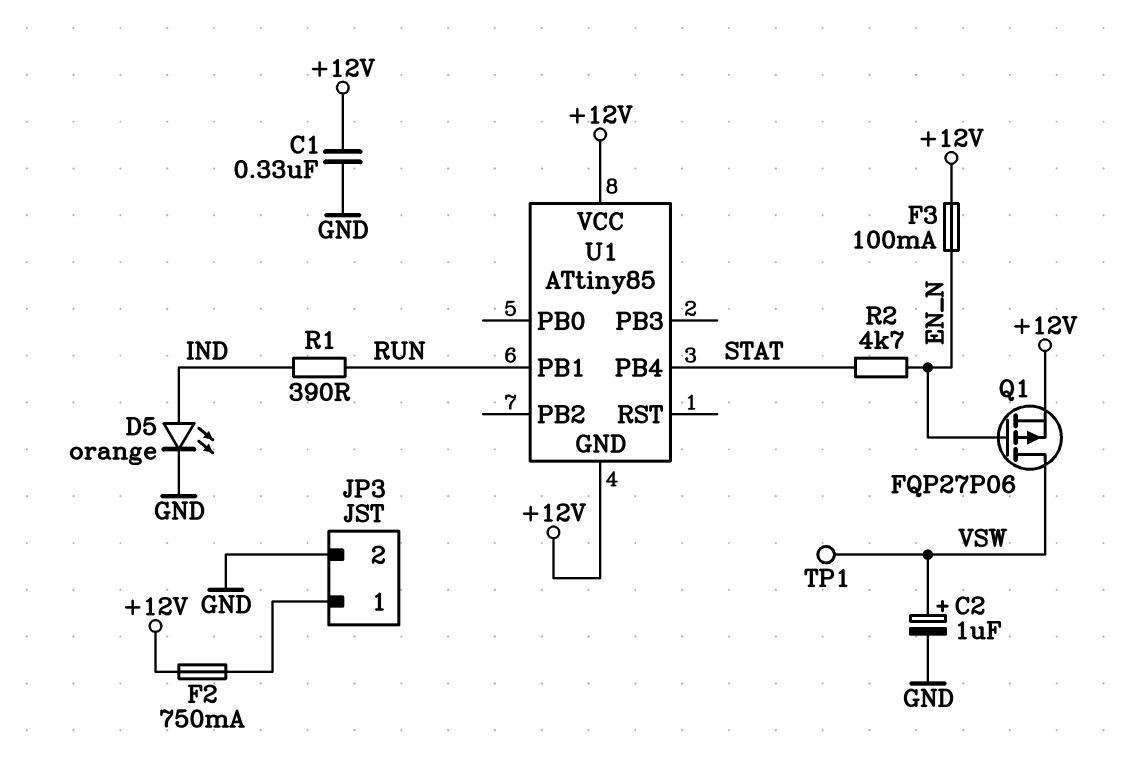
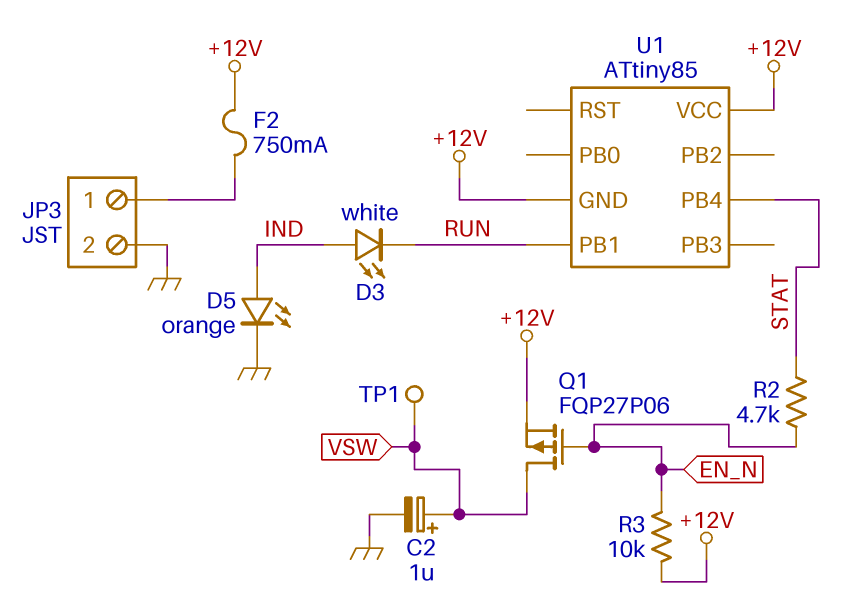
C1: 330nF (+12V, GND) -> none
D3: none -> LED white (A IND, K RUN)
F3: 100mA (+12V, EN_N) -> none
R1: 390 (IND, RUN) -> none
R3: none -> 10k (+12V, EN_N)

